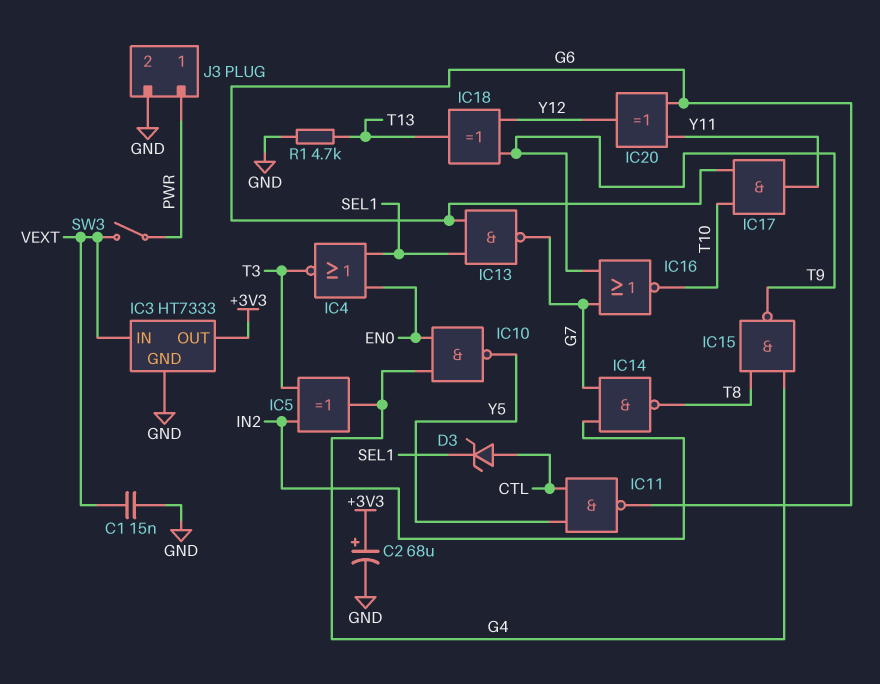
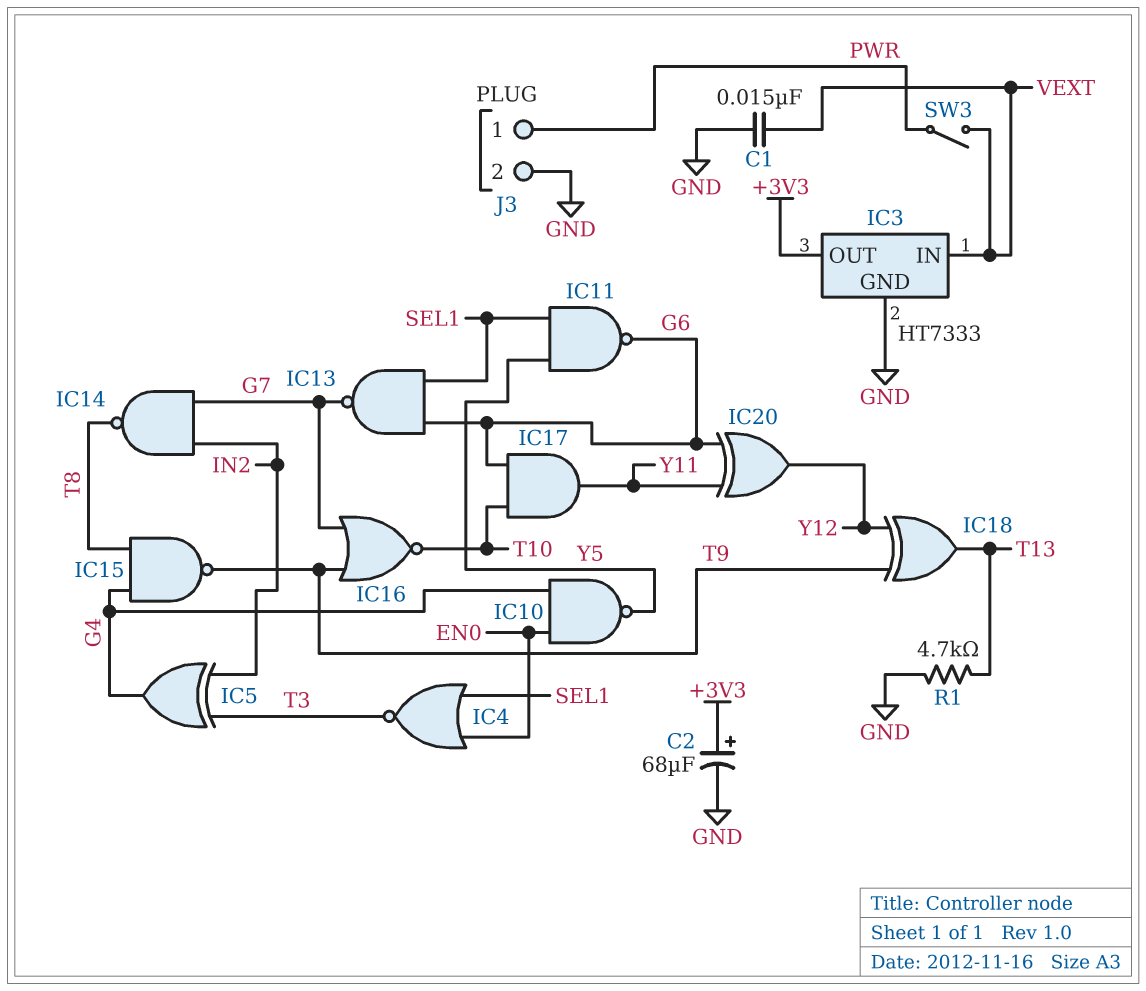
D3: zener (A CTL, K SEL1) -> none
IC11: NAND (in CTL, in Y5, out G6) -> NAND (in SEL1, in Y5, out G6)

